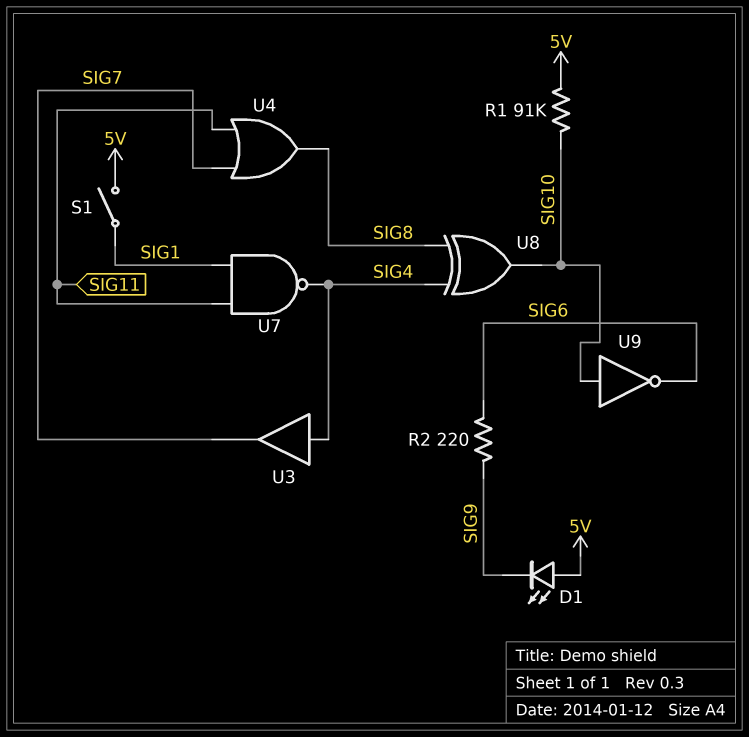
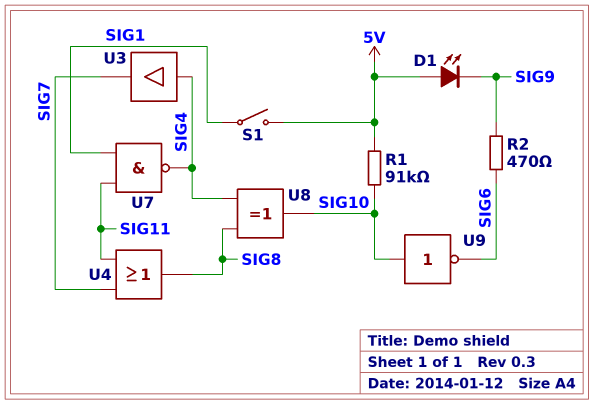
R2: 220 (SIG6, SIG9) -> 470 (SIG6, SIG9)

